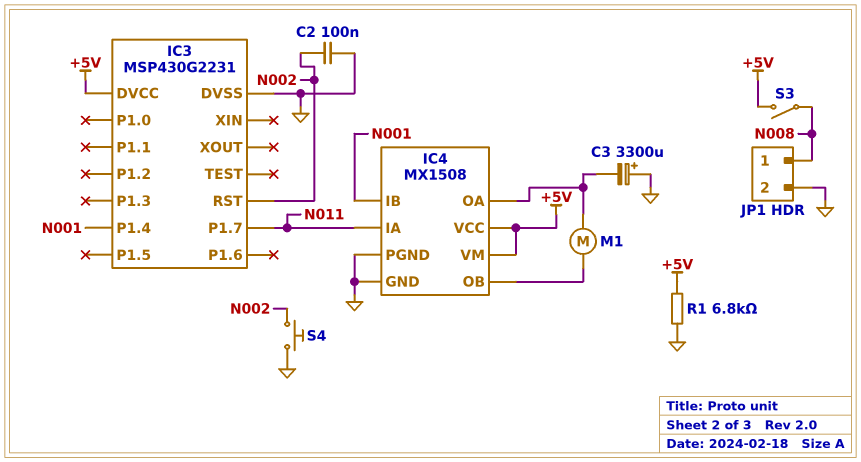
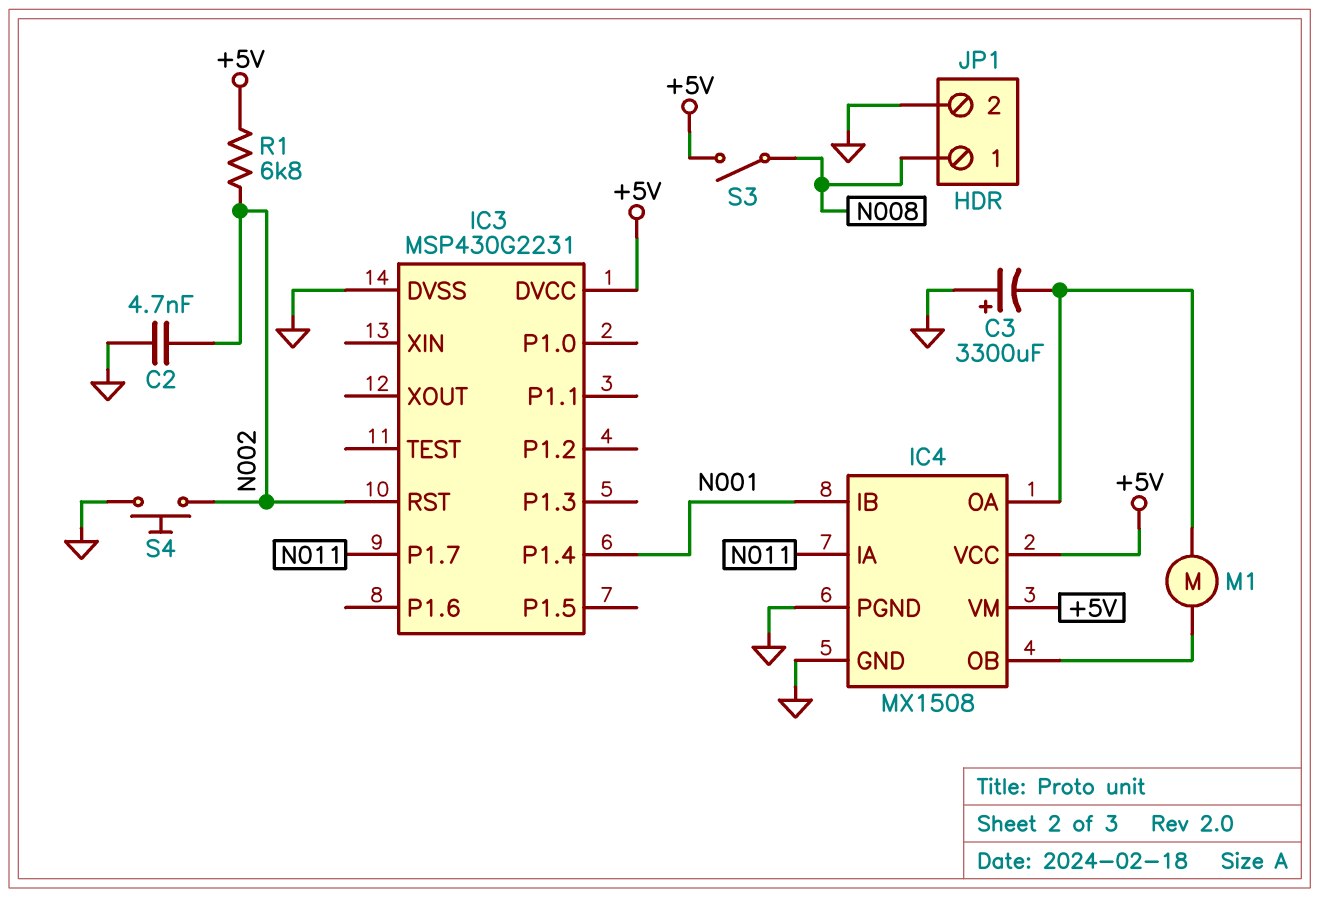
C2: 100nF (GND, N002) -> 4.7nF (GND, N002)
R1: 6.8k (+5V, GND) -> 6.8k (+5V, N002)

